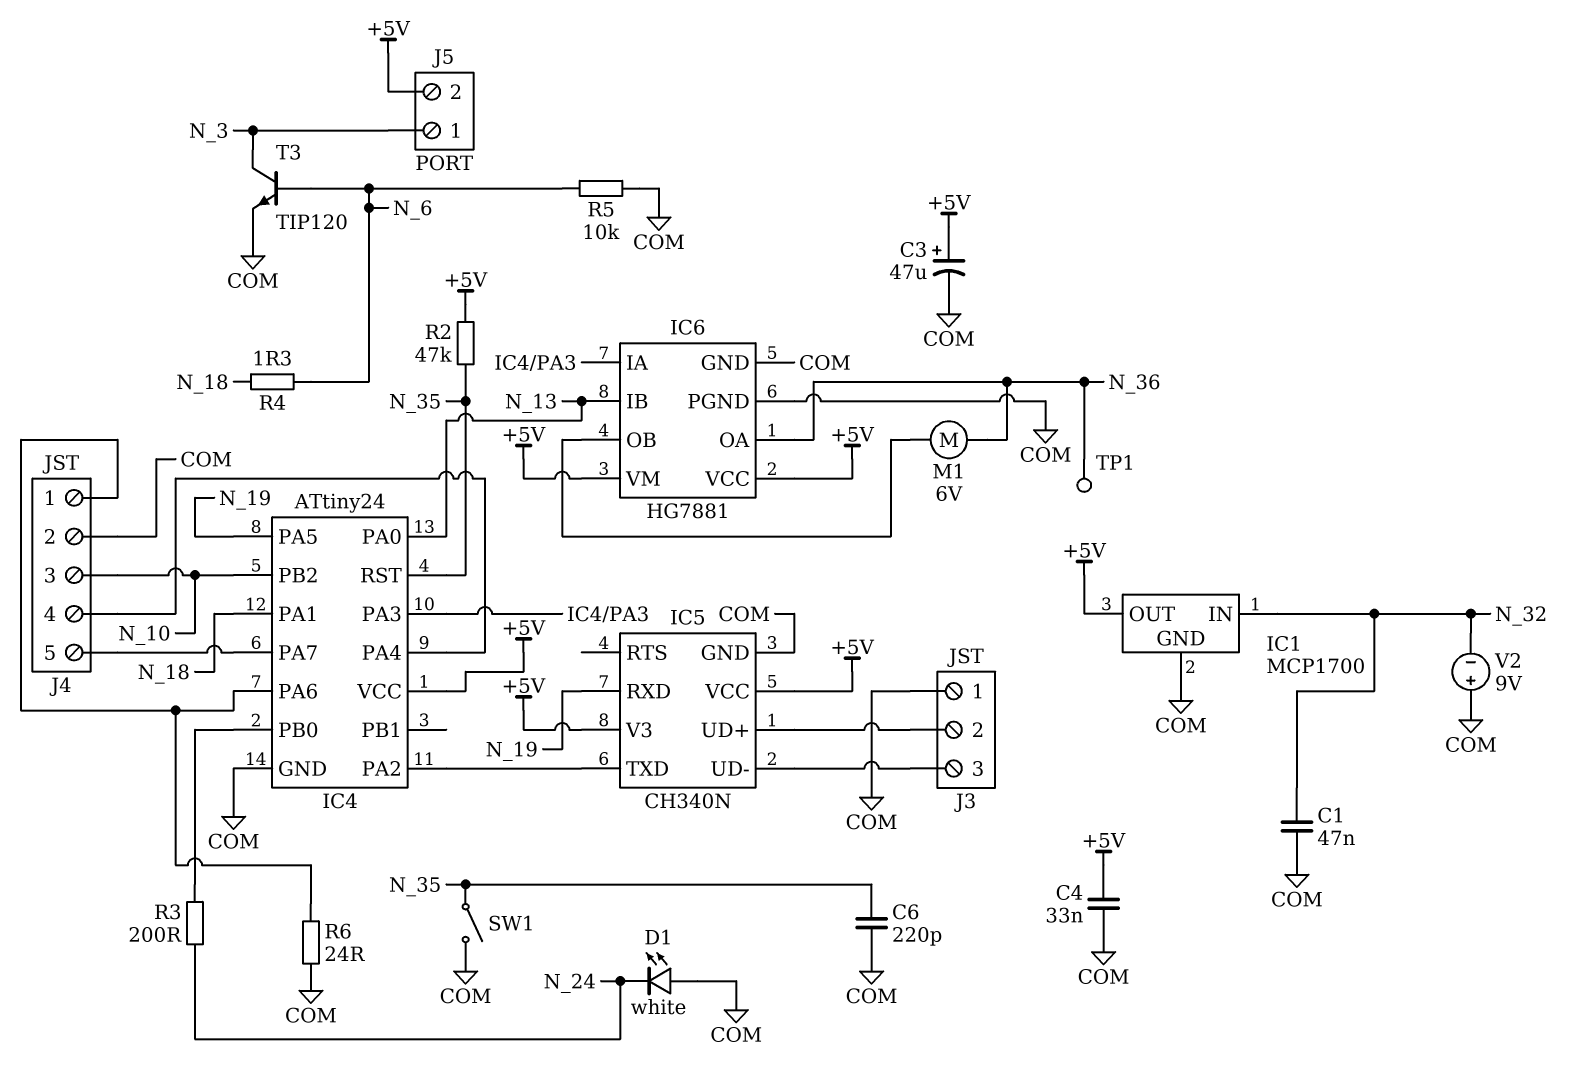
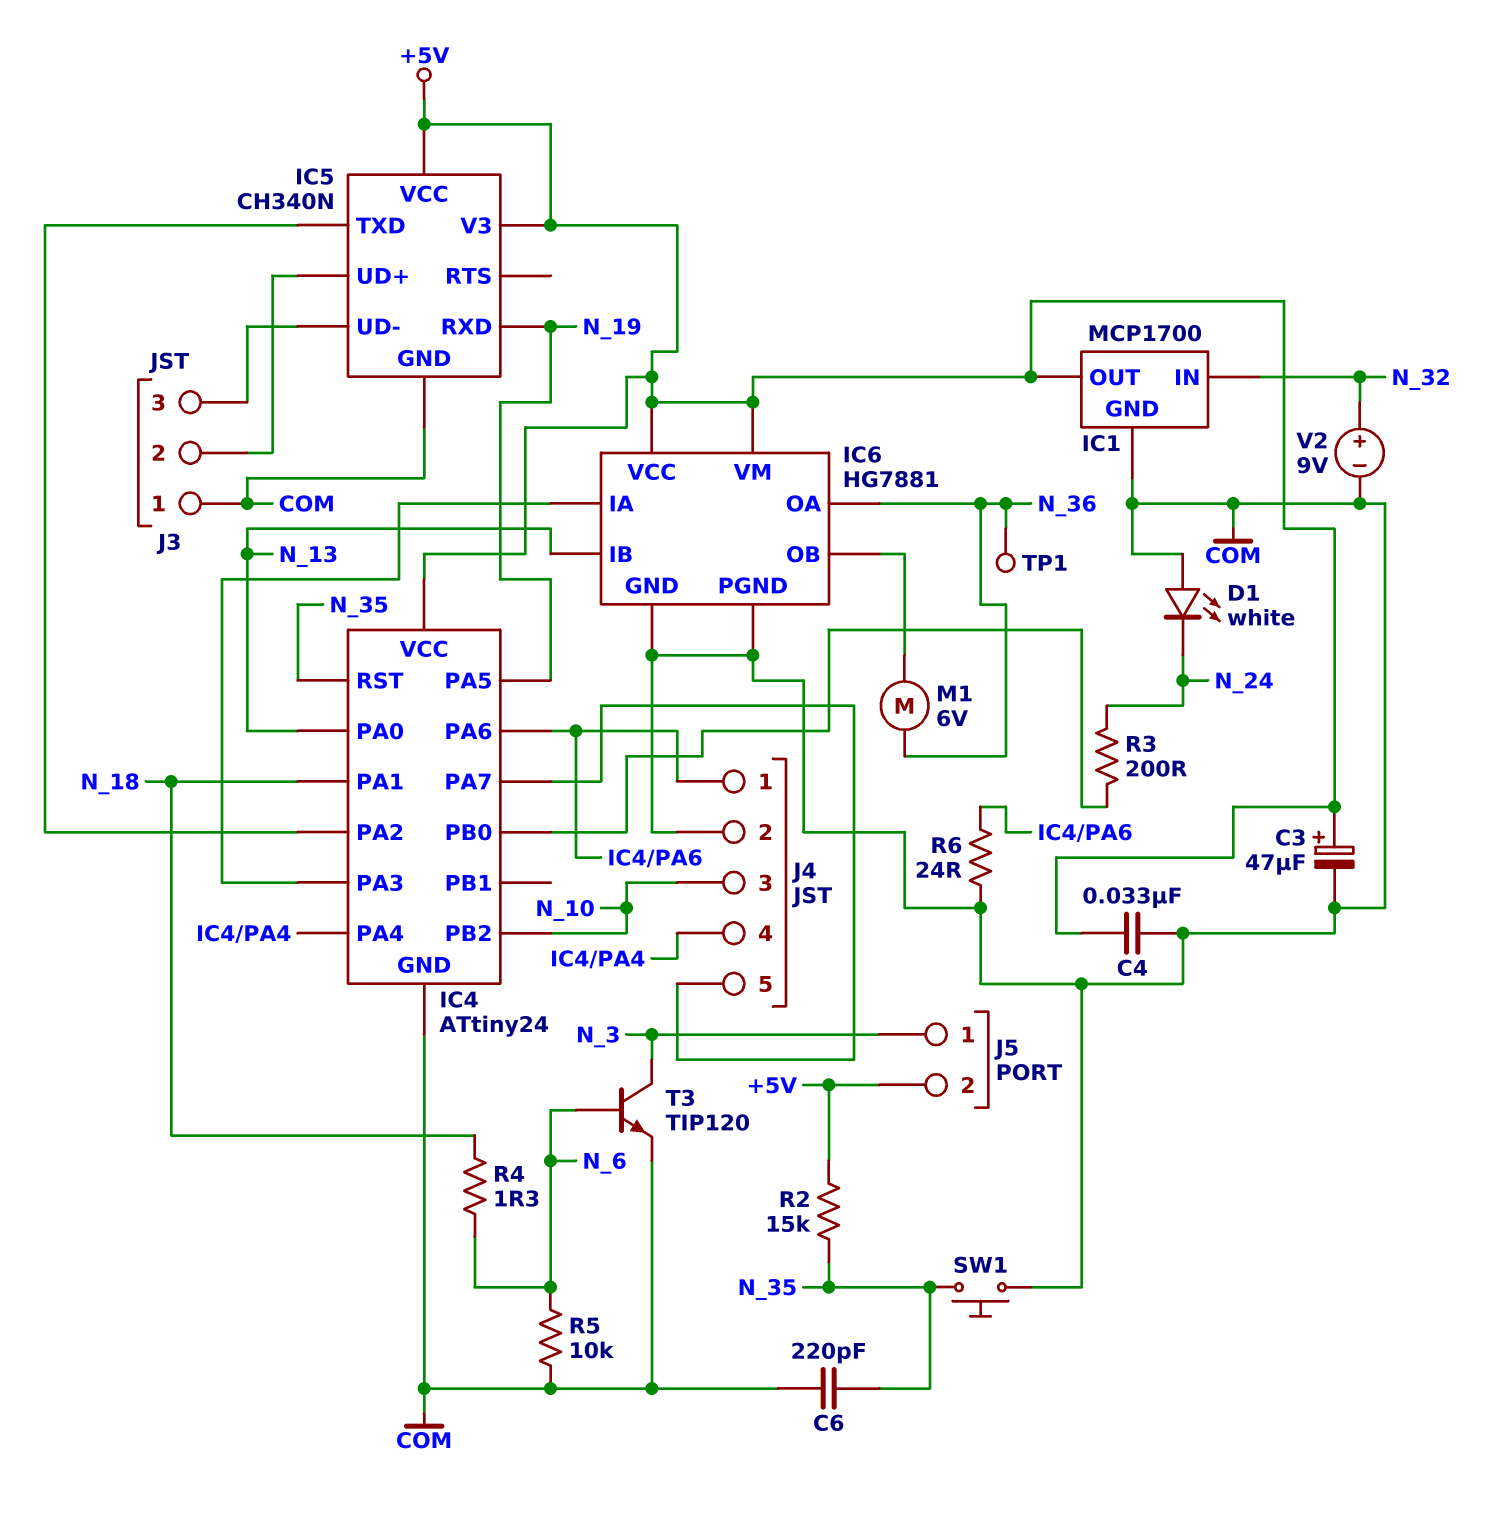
C1: 47nF (COM, N_32) -> none
R2: 47k (+5V, N_35) -> 15k (+5V, N_35)
SW1: switch (COM, N_35) -> button (COM, N_35)
V2: 9V (plus COM, minus N_32) -> 9V (plus N_32, minus COM)

